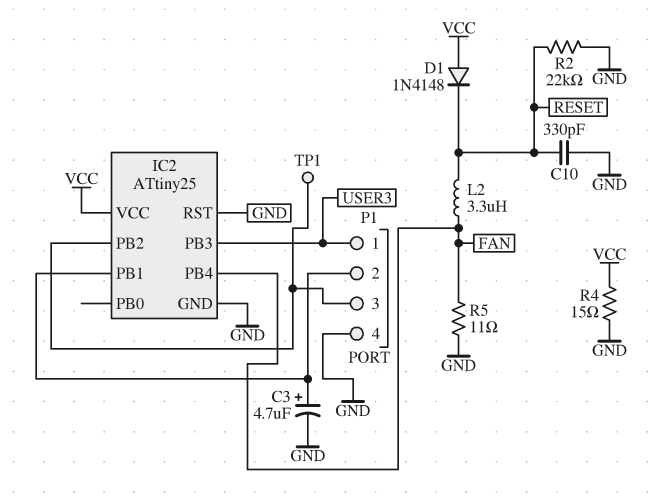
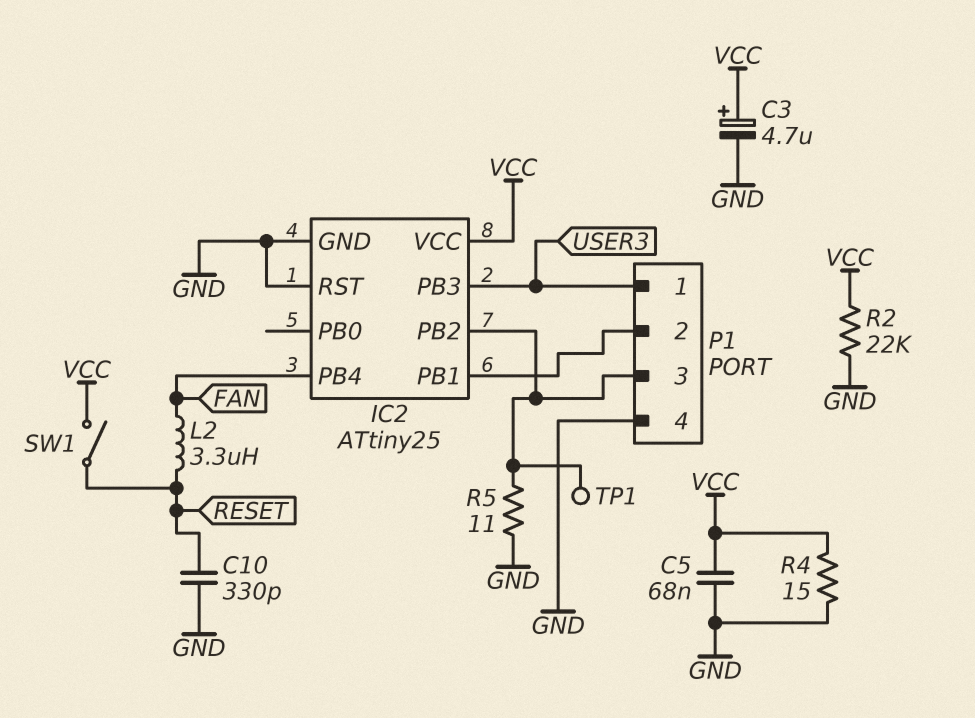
C3: 4.7uF (plus IC2/PB1, minus GND) -> 4.7uF (plus VCC, minus GND)
C5: none -> 68nF (GND, VCC)
D1: diode 1N4148 (A VCC, K RESET) -> none
R2: 22k (GND, RESET) -> 22k (GND, VCC)
R5: 11 (FAN, GND) -> 11 (GND, IC2/PB2)
SW1: none -> switch (RESET, VCC)

